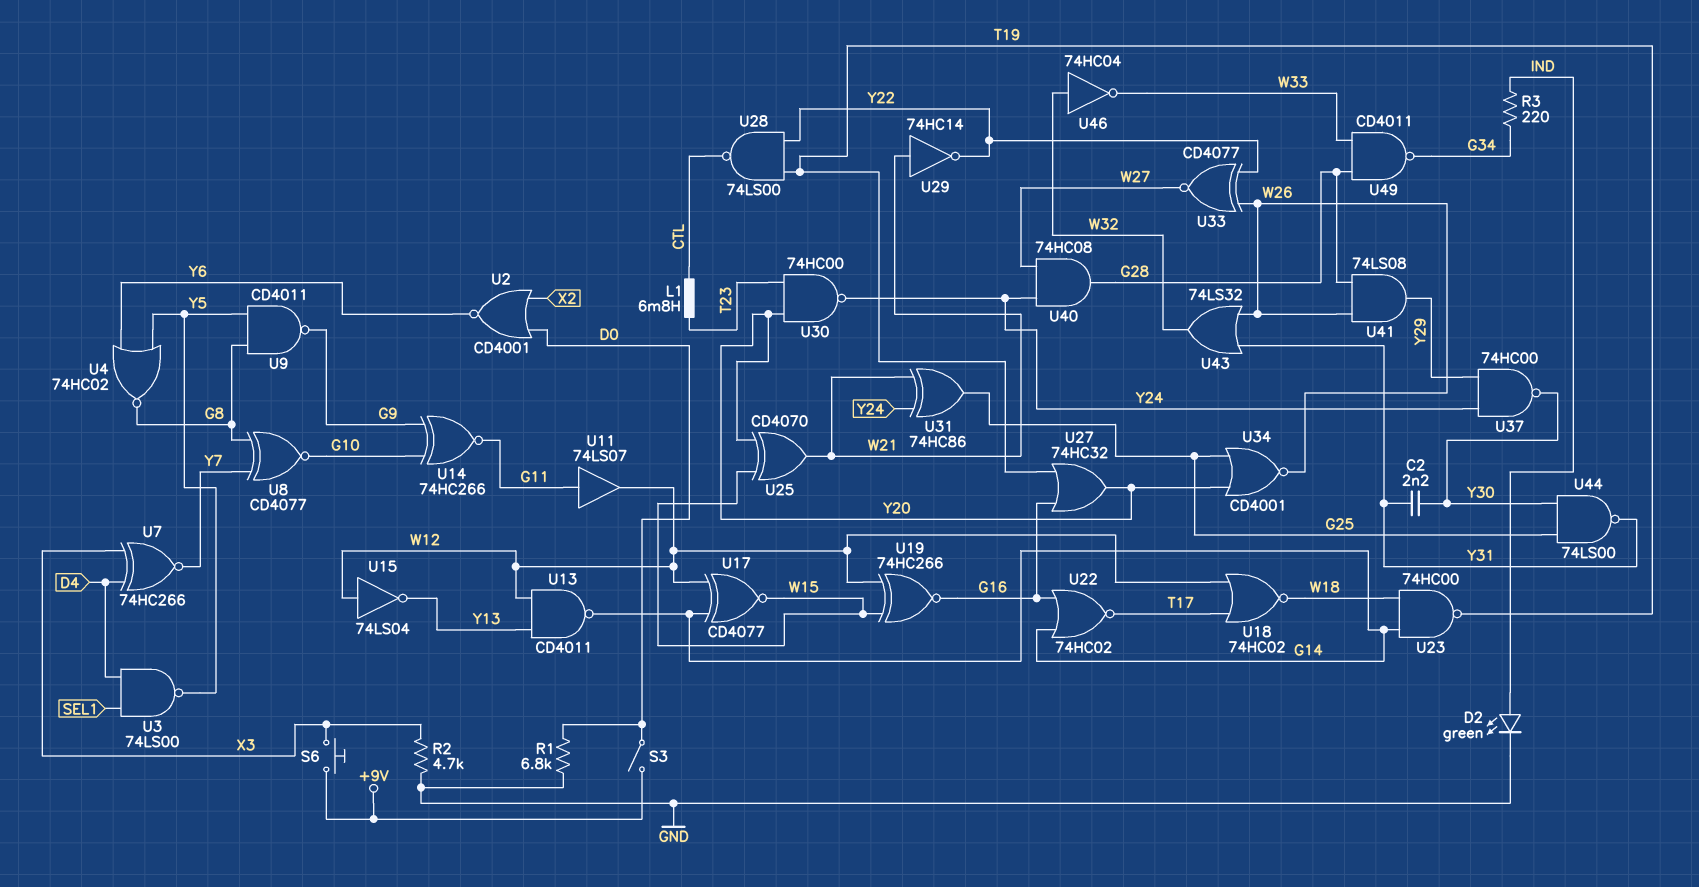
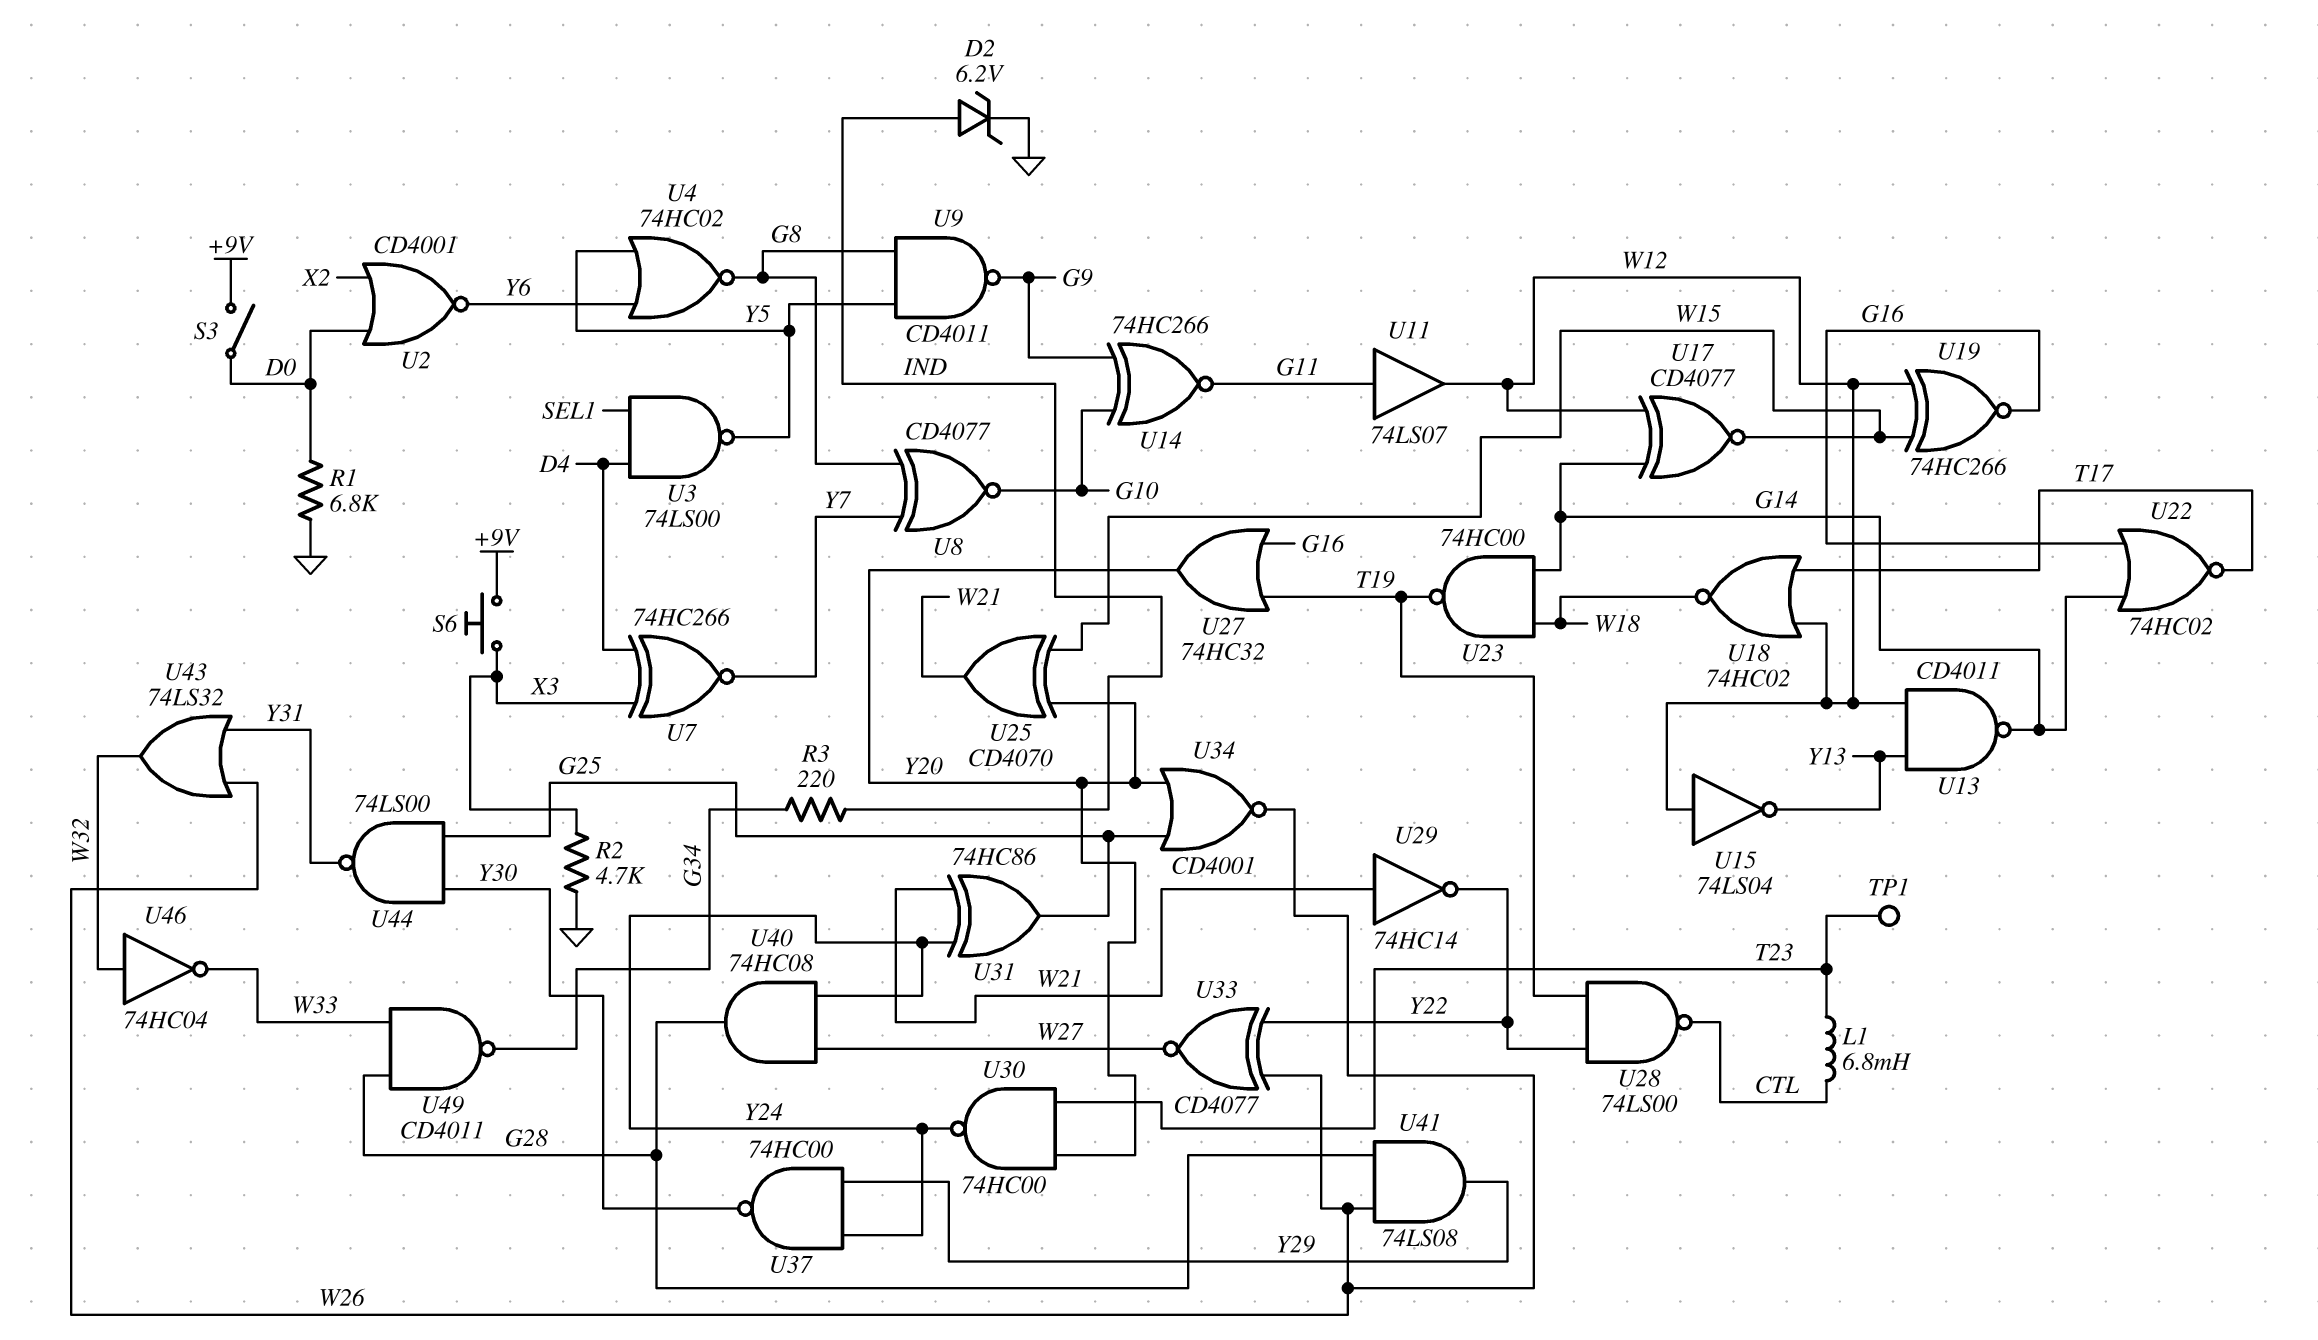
C2: 2.2nF (Y30, Y31) -> none
D2: LED green (A IND, K GND) -> zener 6.2V (A IND, K GND)
TP1: none -> test point (T23)

